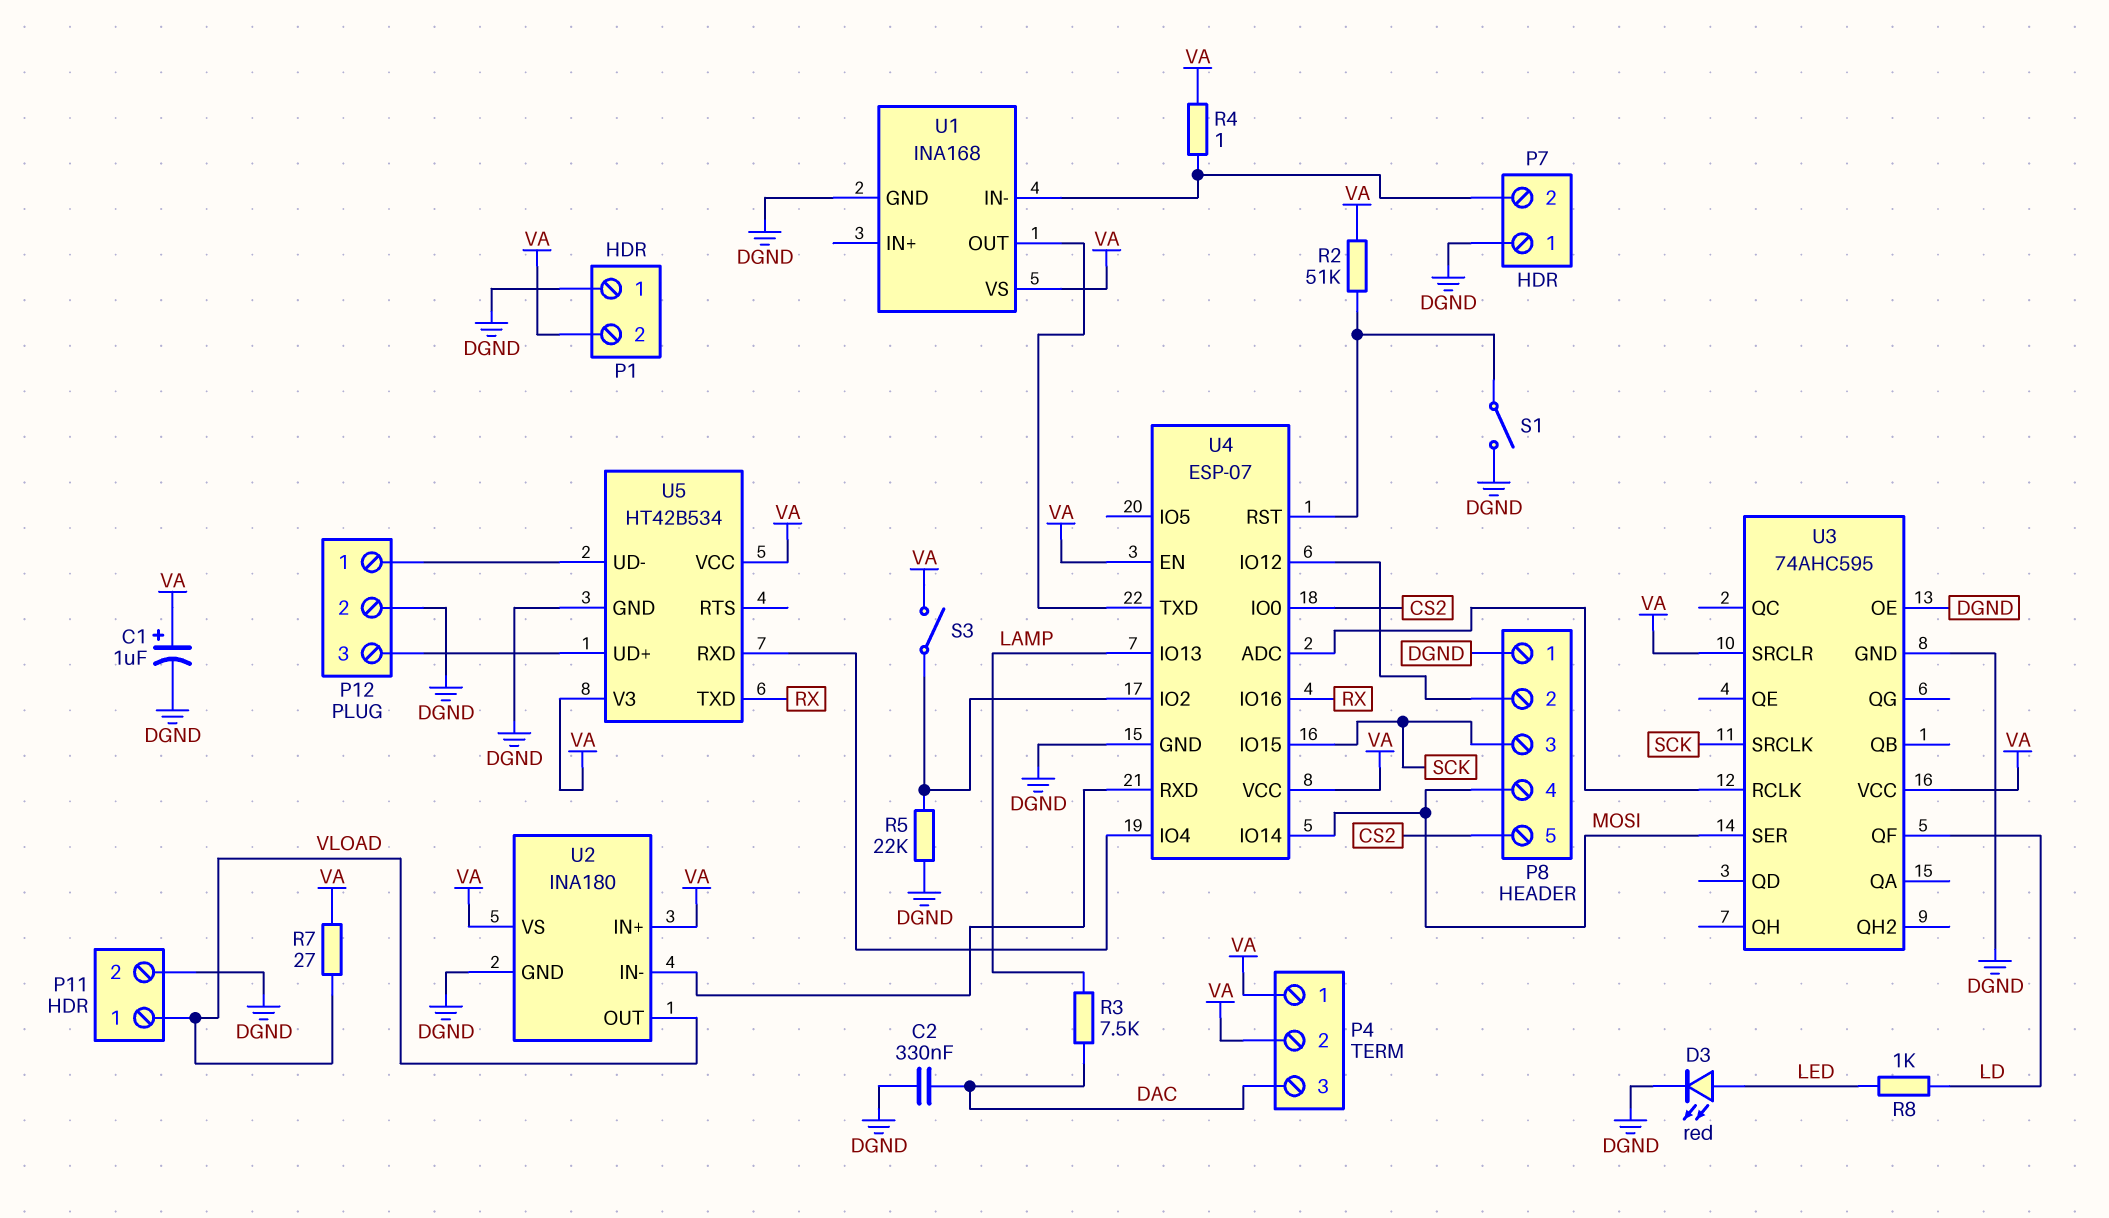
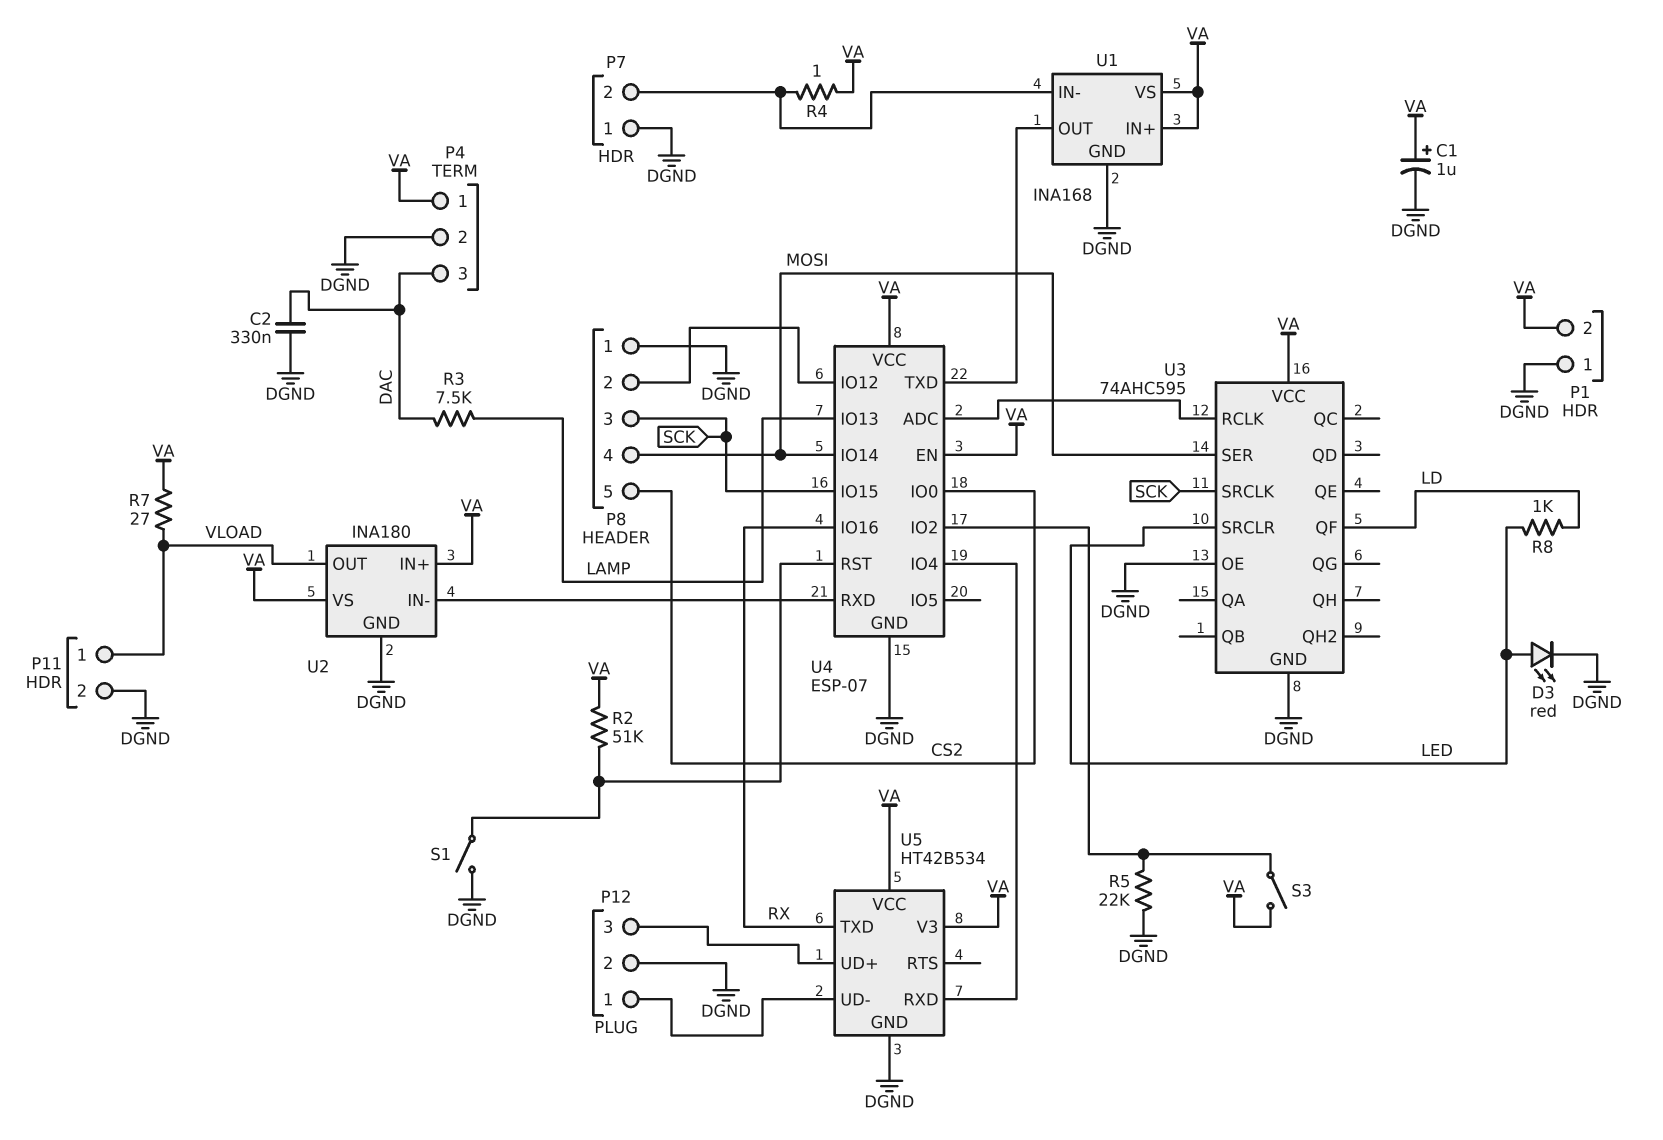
P4 pin 2: VA -> DGND
U1 pin IN+: none -> VA
U3 pin SRCLR: VA -> LED

